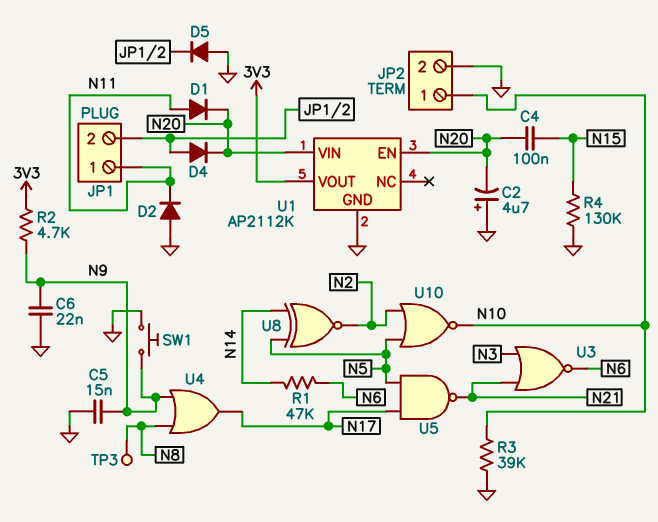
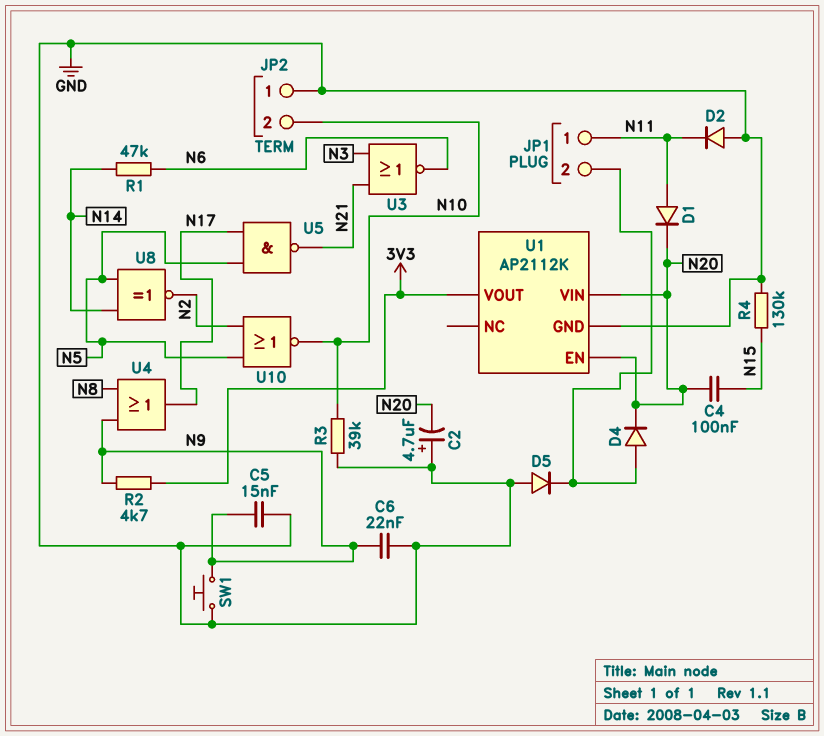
JP2 pin 1: N10 -> GND
JP2 pin 2: GND -> N10
TP3: test point (N8) -> none

